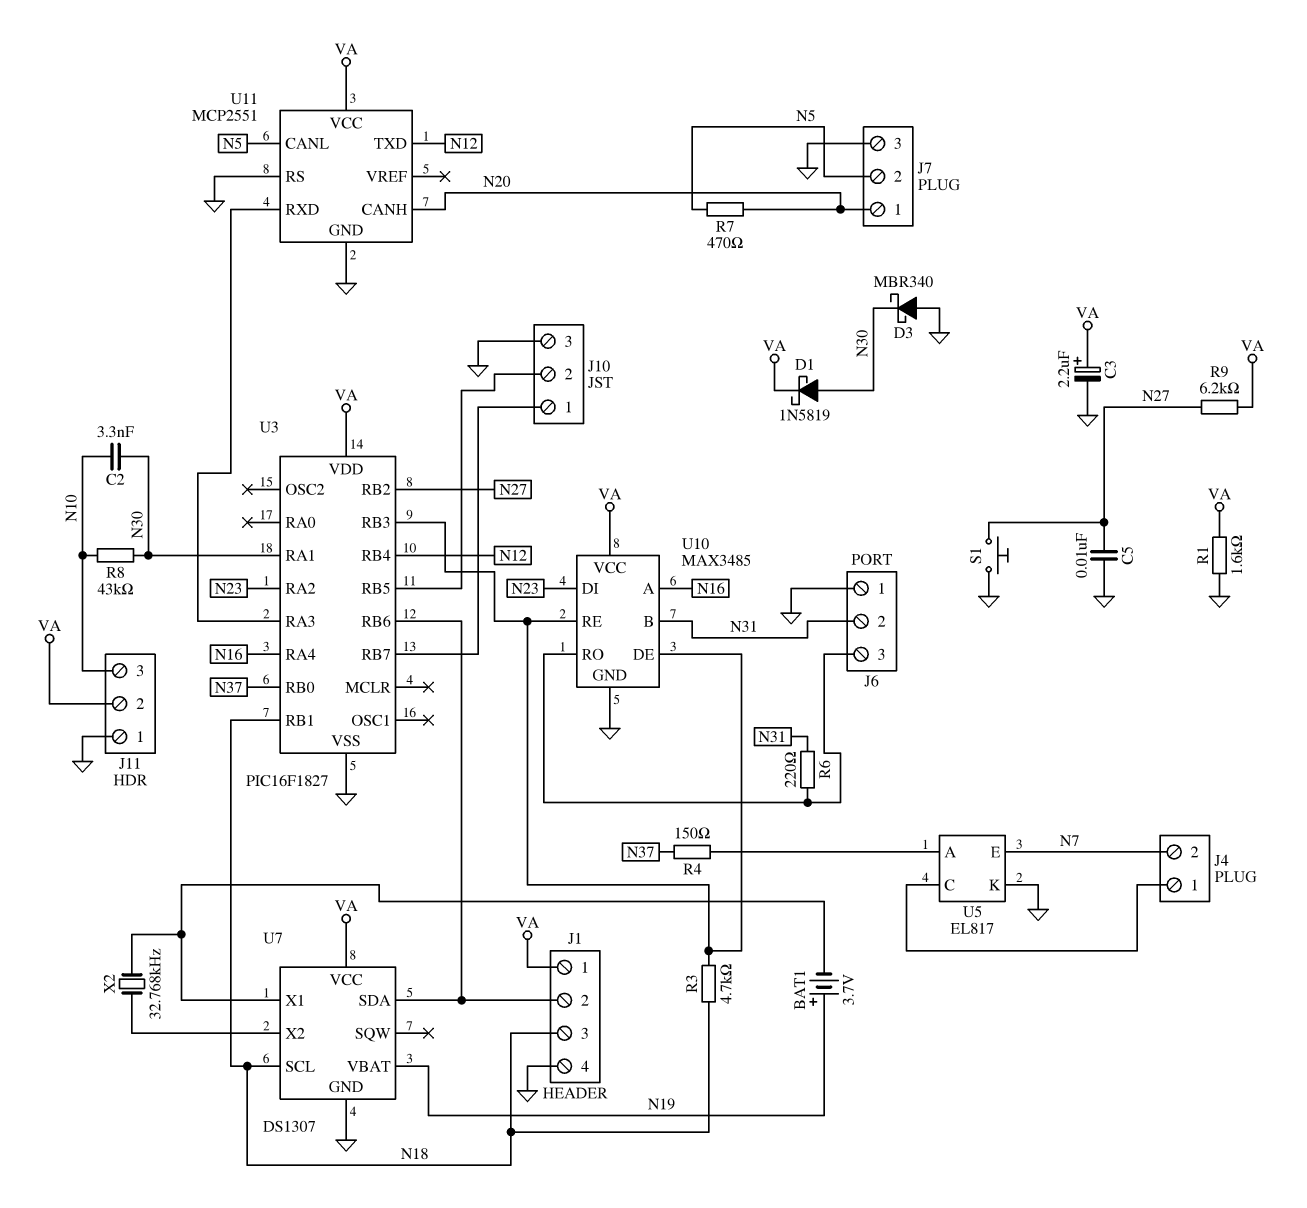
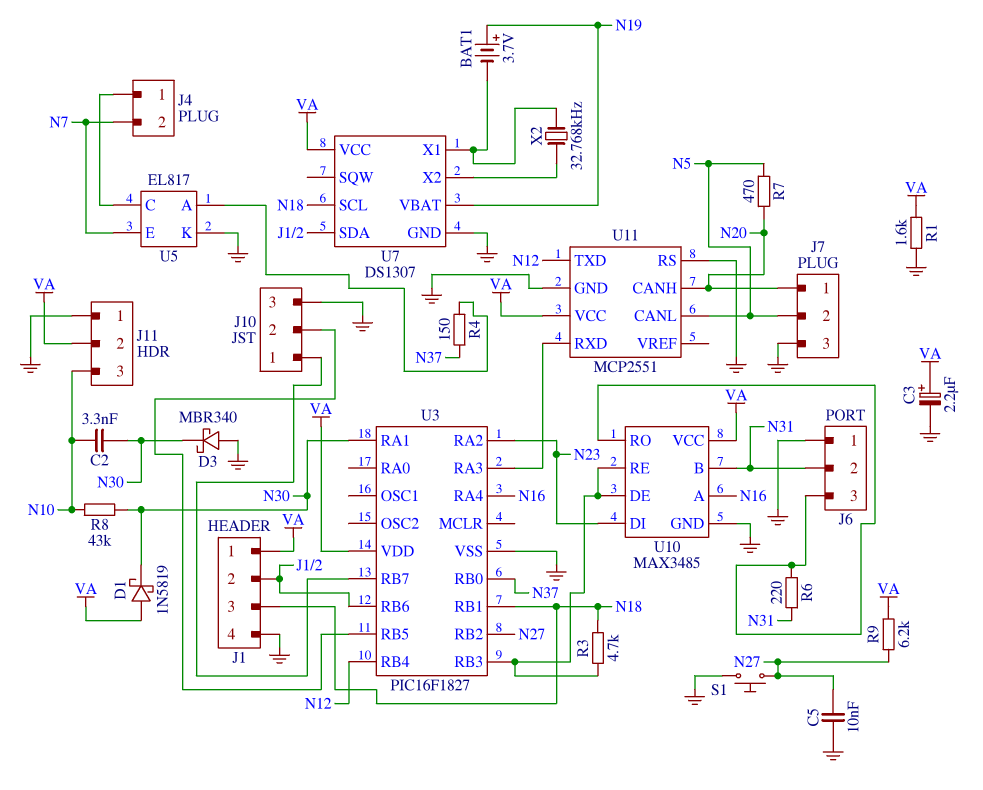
D1: schottky 1N5819 (A N30, K VA) -> schottky 1N5819 (A VA, K N30)

